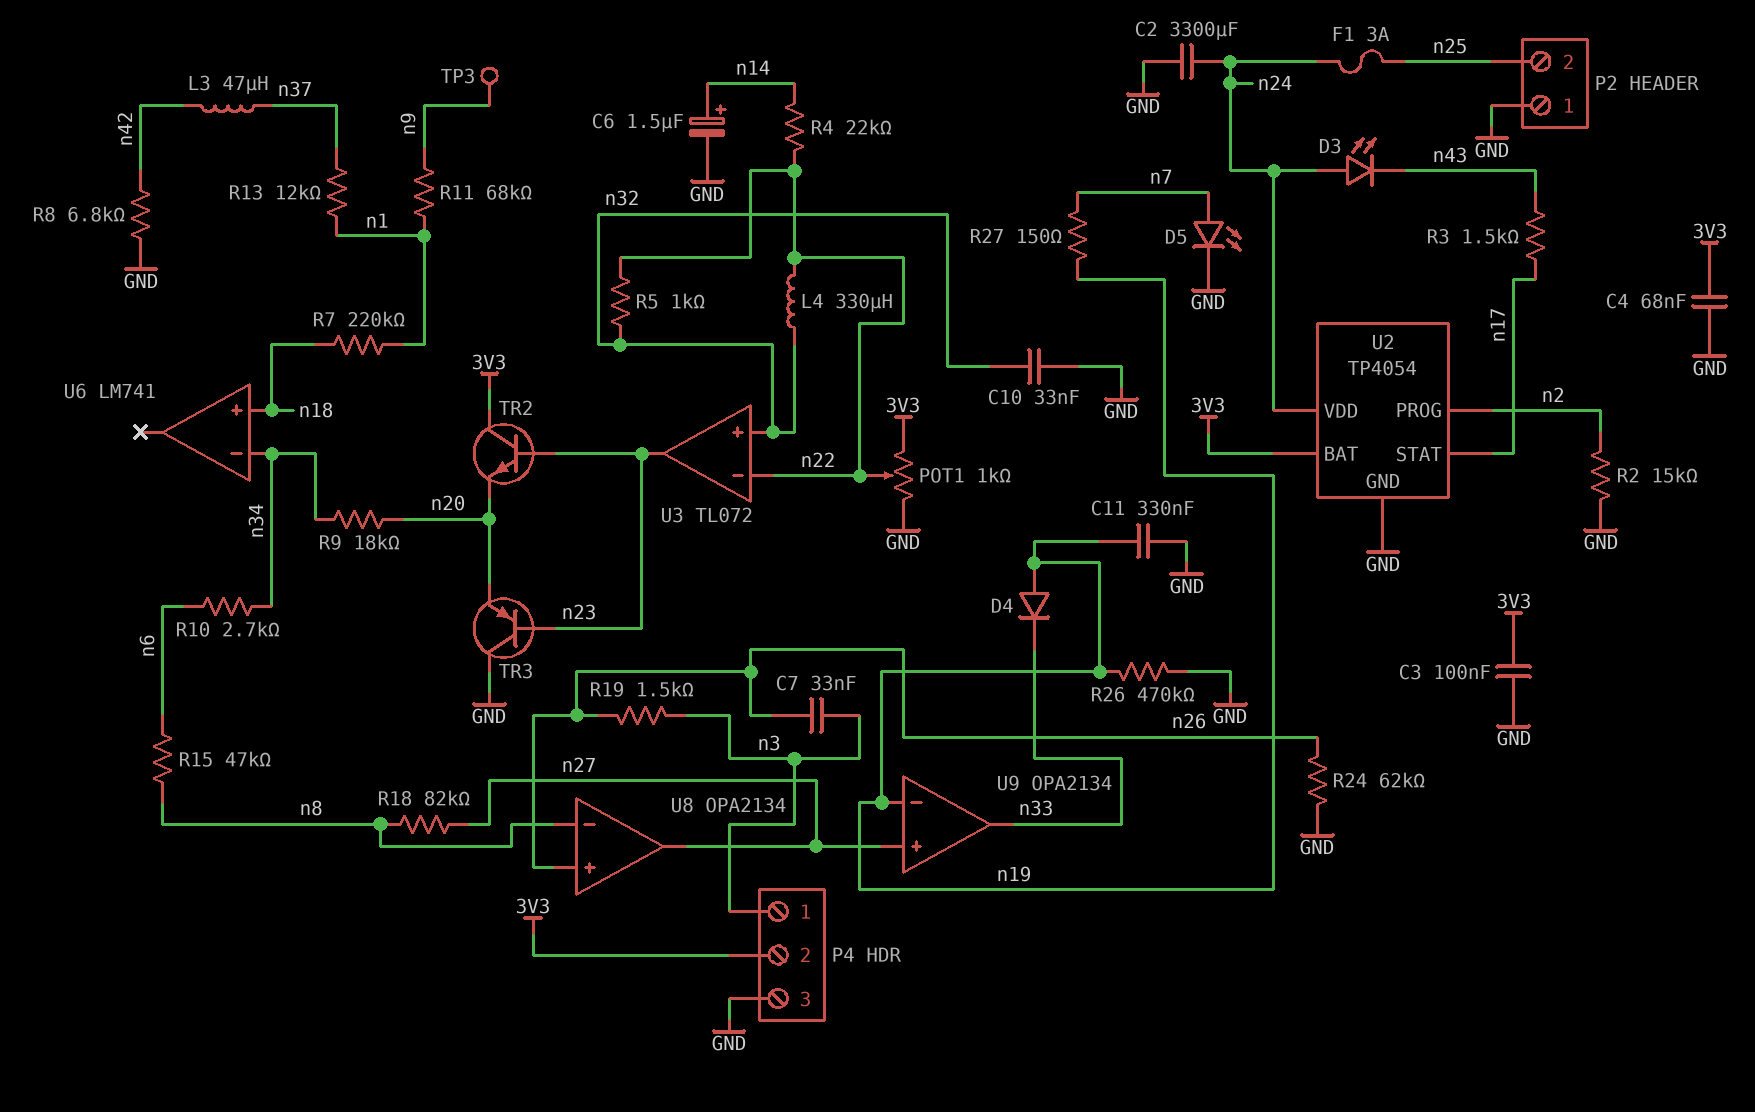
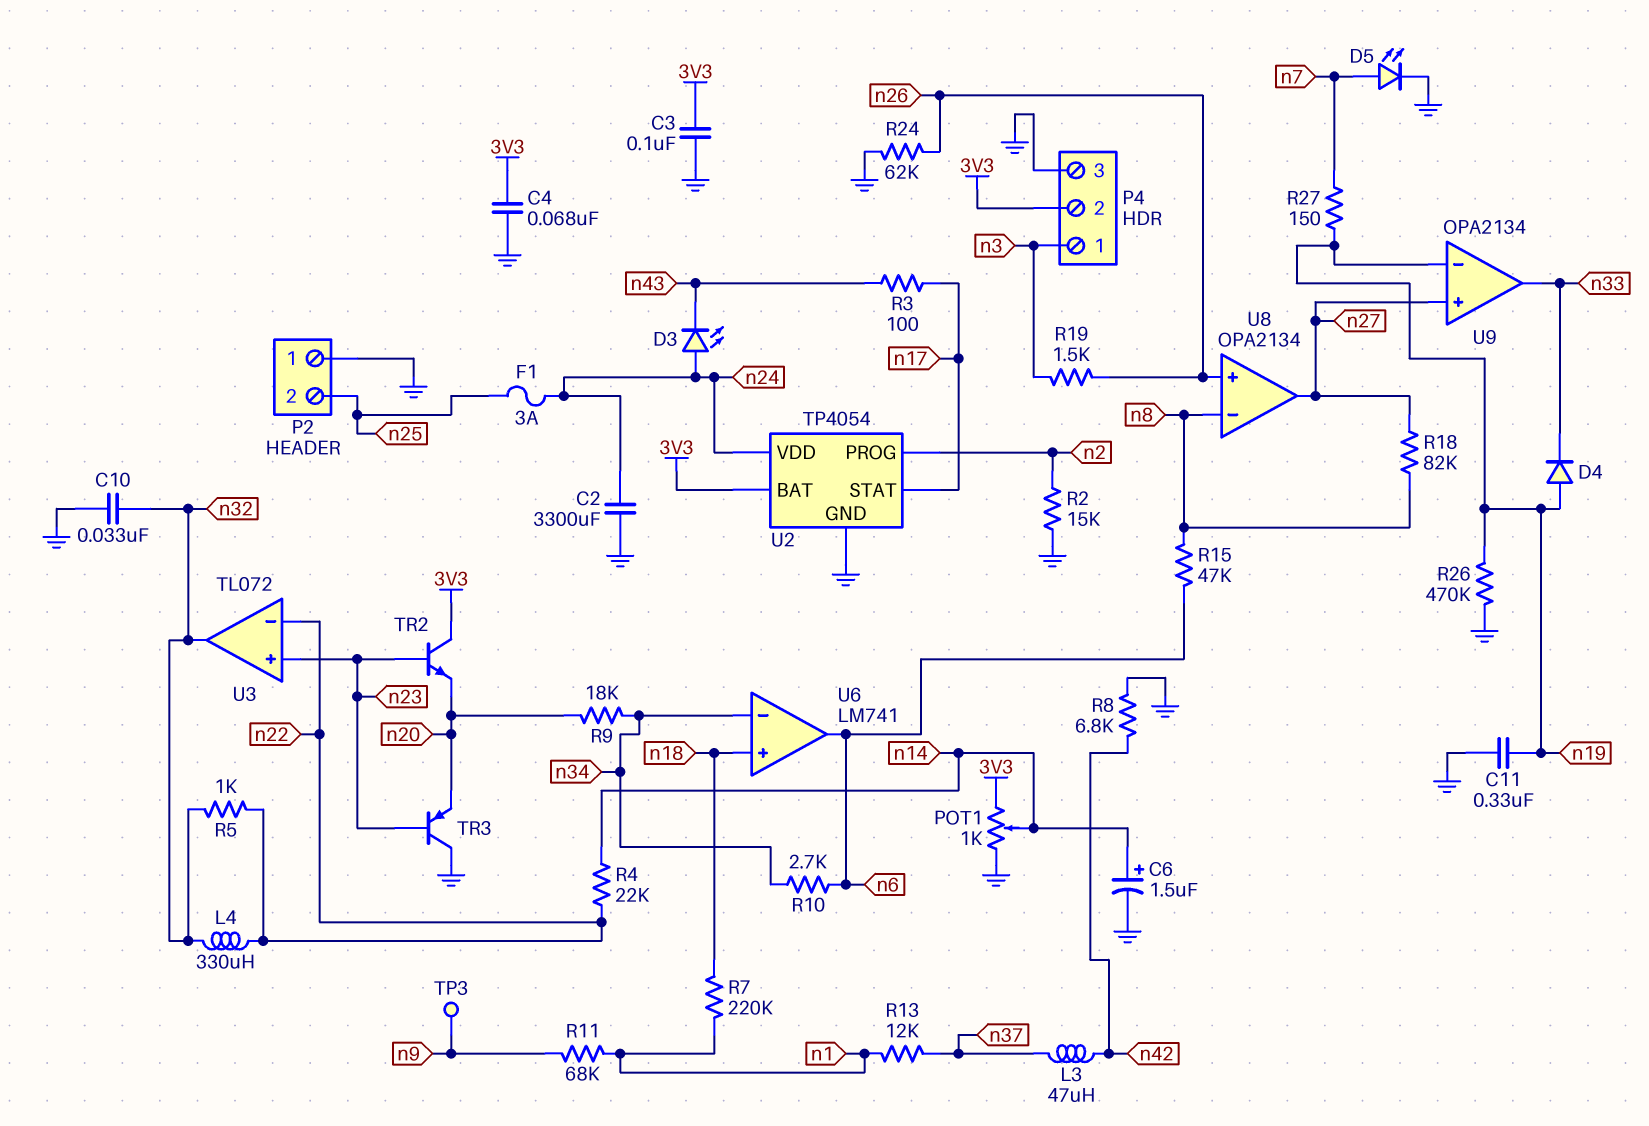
C7: 33nF (n3, n26) -> none
POT1: 1k (3V3, GND, wiper n22) -> 1k (3V3, GND, wiper n14)
R3: 1.5k (n17, n43) -> 100 (n17, n43)
U3 pin in+: n32 -> n23
U3 pin out: n23 -> n32
U6 pin out: none -> n6

